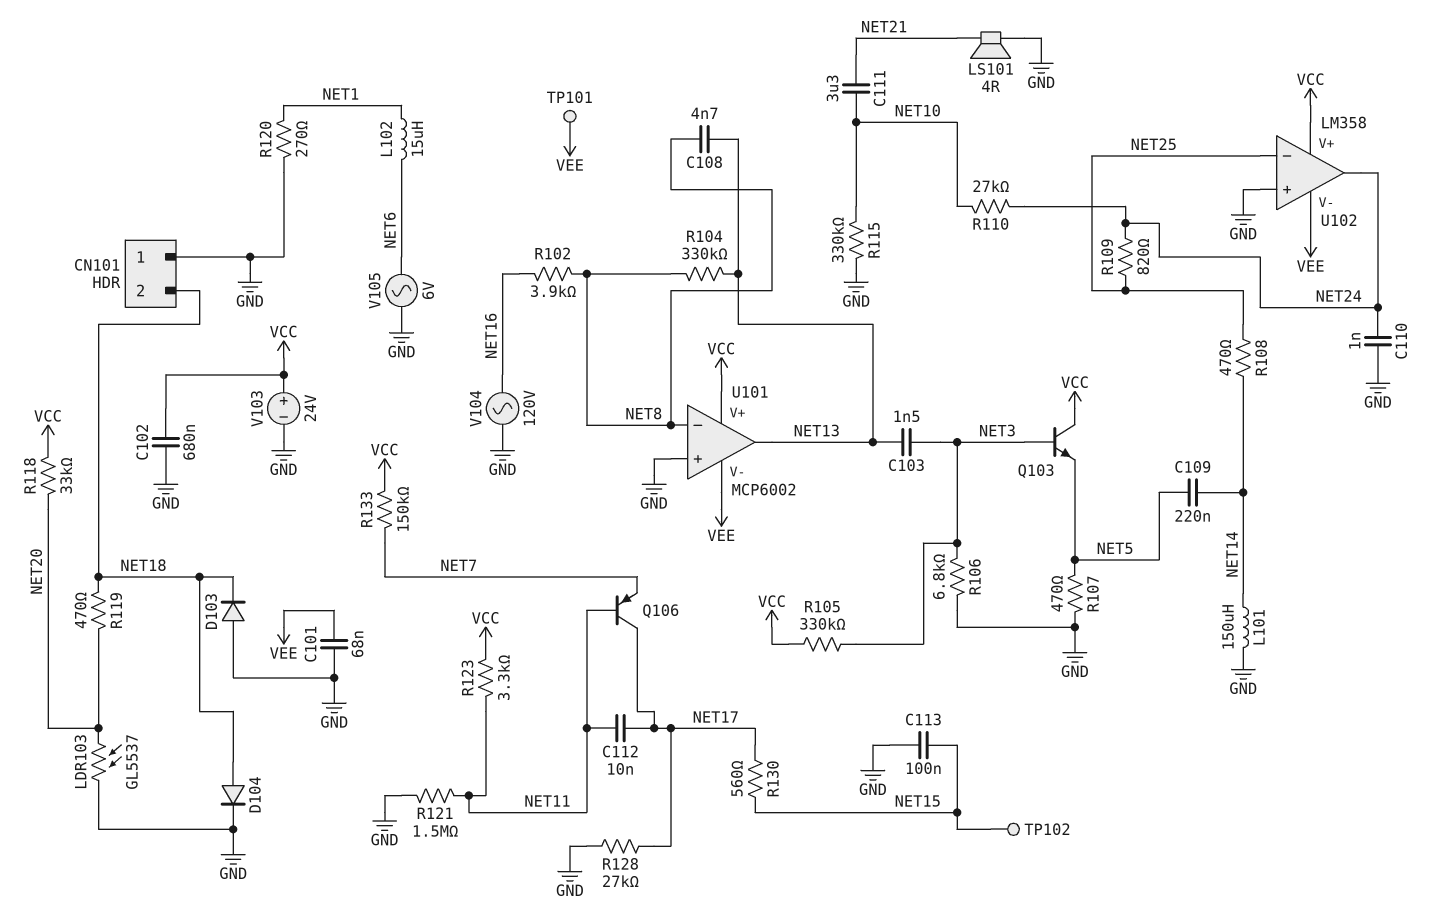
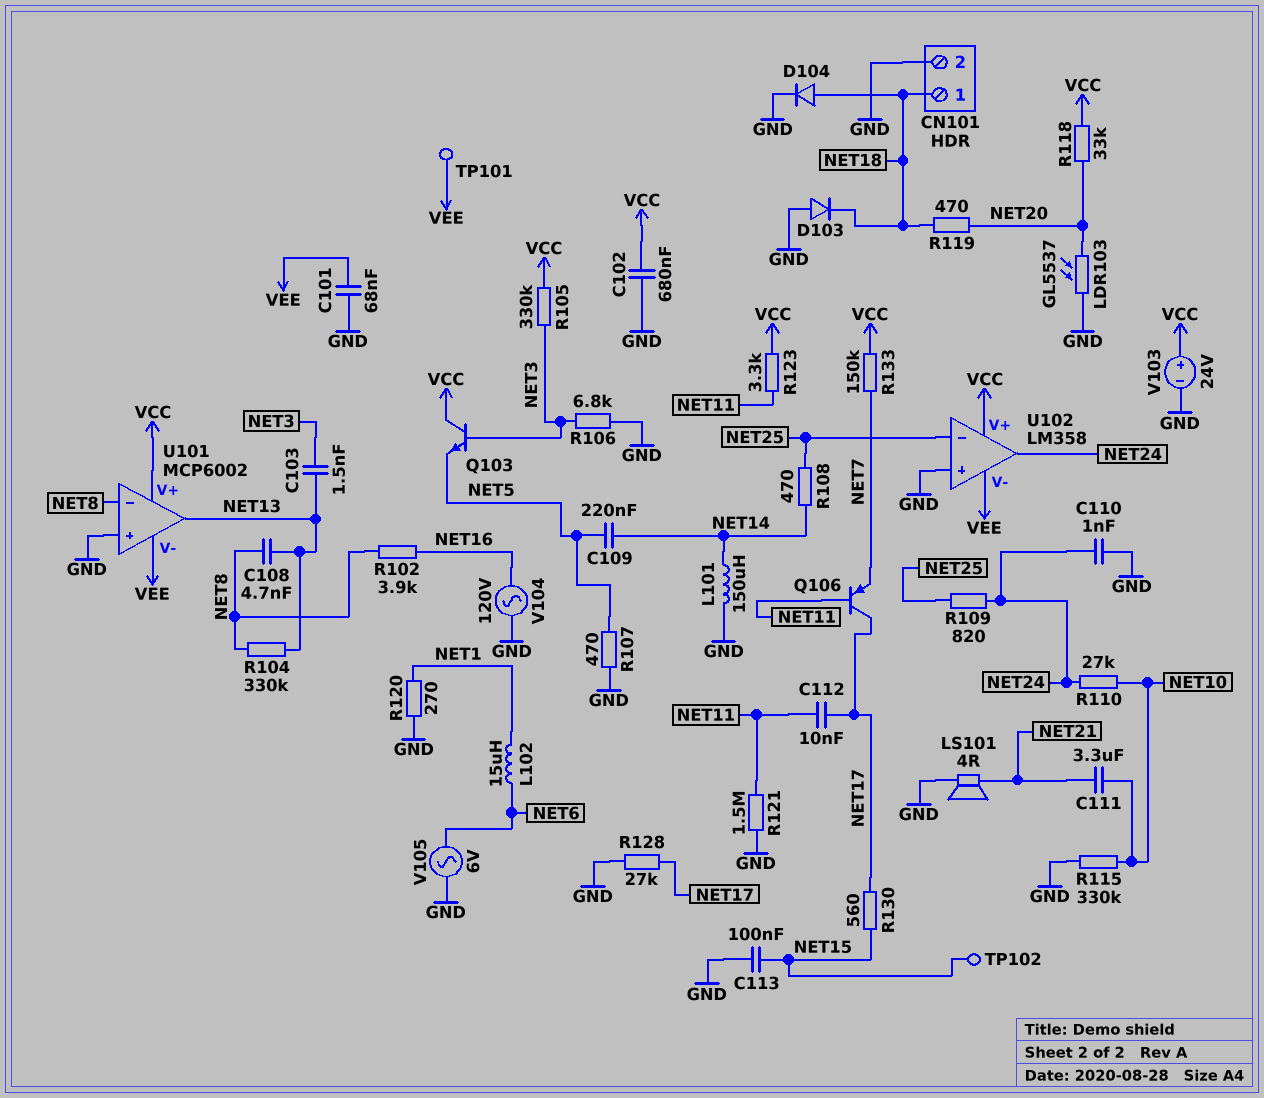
CN101 pin 1: GND -> NET18
CN101 pin 2: NET18 -> GND

